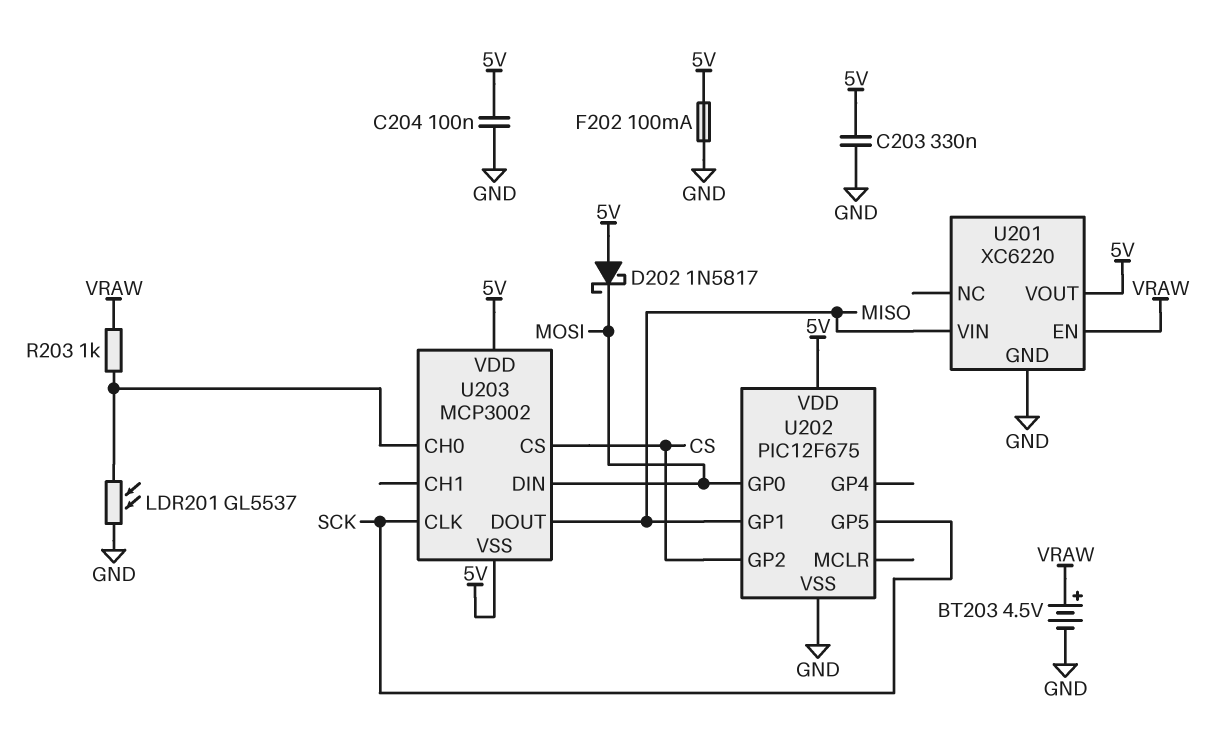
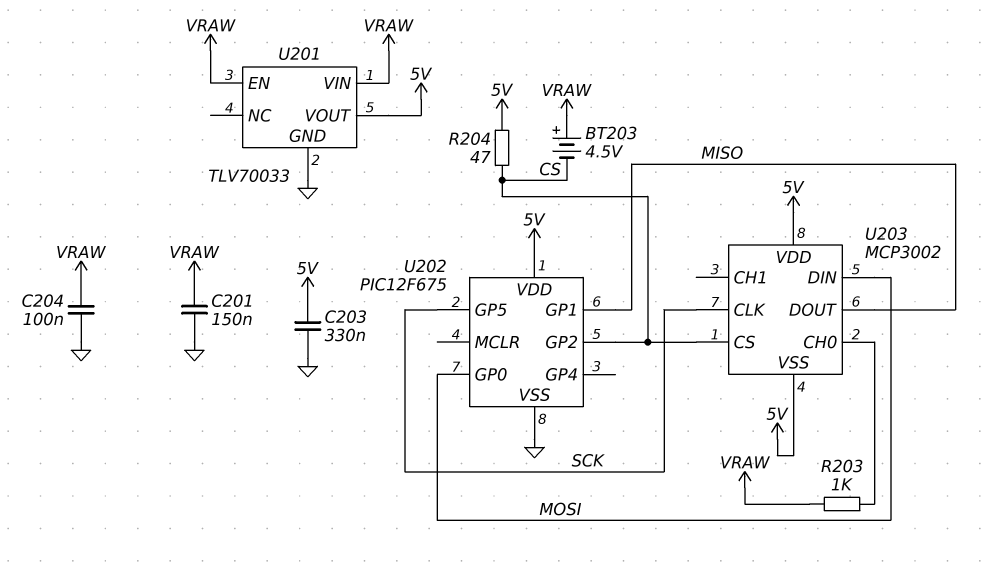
BT203: 4.5V (plus VRAW, minus GND) -> 4.5V (plus VRAW, minus CS)
C201: none -> 150nF (GND, VRAW)
C204: 100nF (5V, GND) -> 100nF (GND, VRAW)
D202: schottky 1N5817 (A 5V, K MOSI) -> none
F202: 100mA (5V, GND) -> none
LDR201: GL5537 (GND, U203/CH0) -> none
R204: none -> 47 (5V, CS)
U201: XC6220 -> TLV70033
U201 pin VIN: MISO -> VRAW

